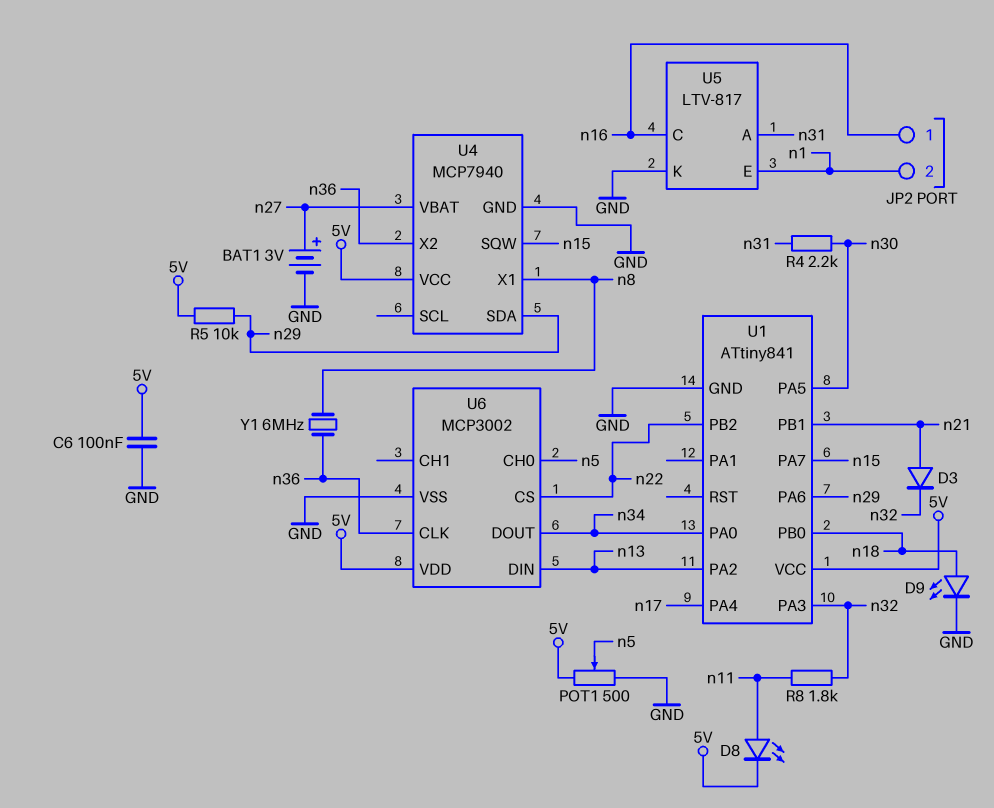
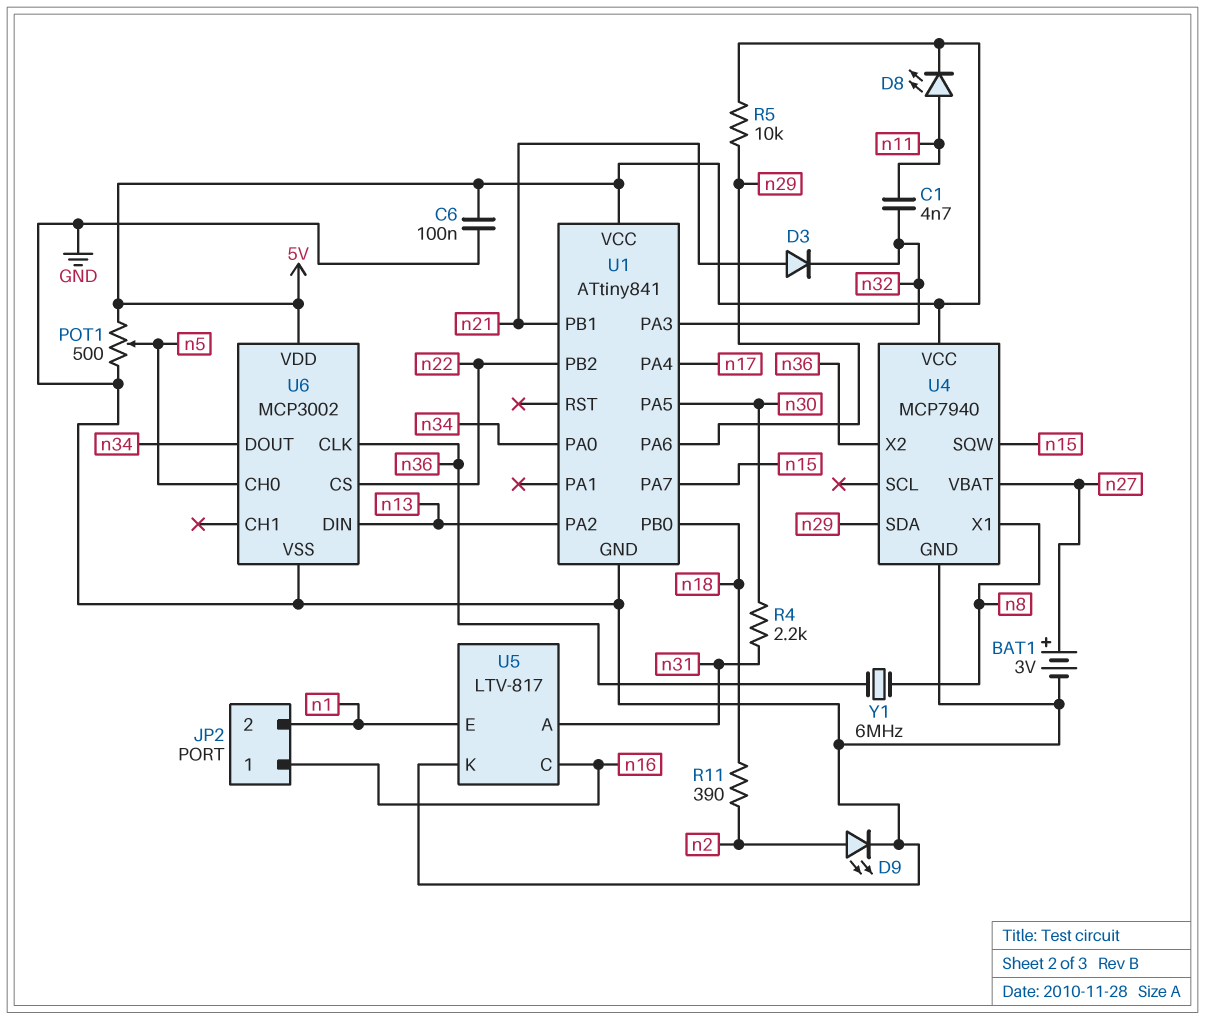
C1: none -> 4.7nF (n11, n32)
D9: LED (A n18, K GND) -> LED (A n2, K GND)
R8: 1.8k (n11, n32) -> none
R11: none -> 390 (n2, n18)

